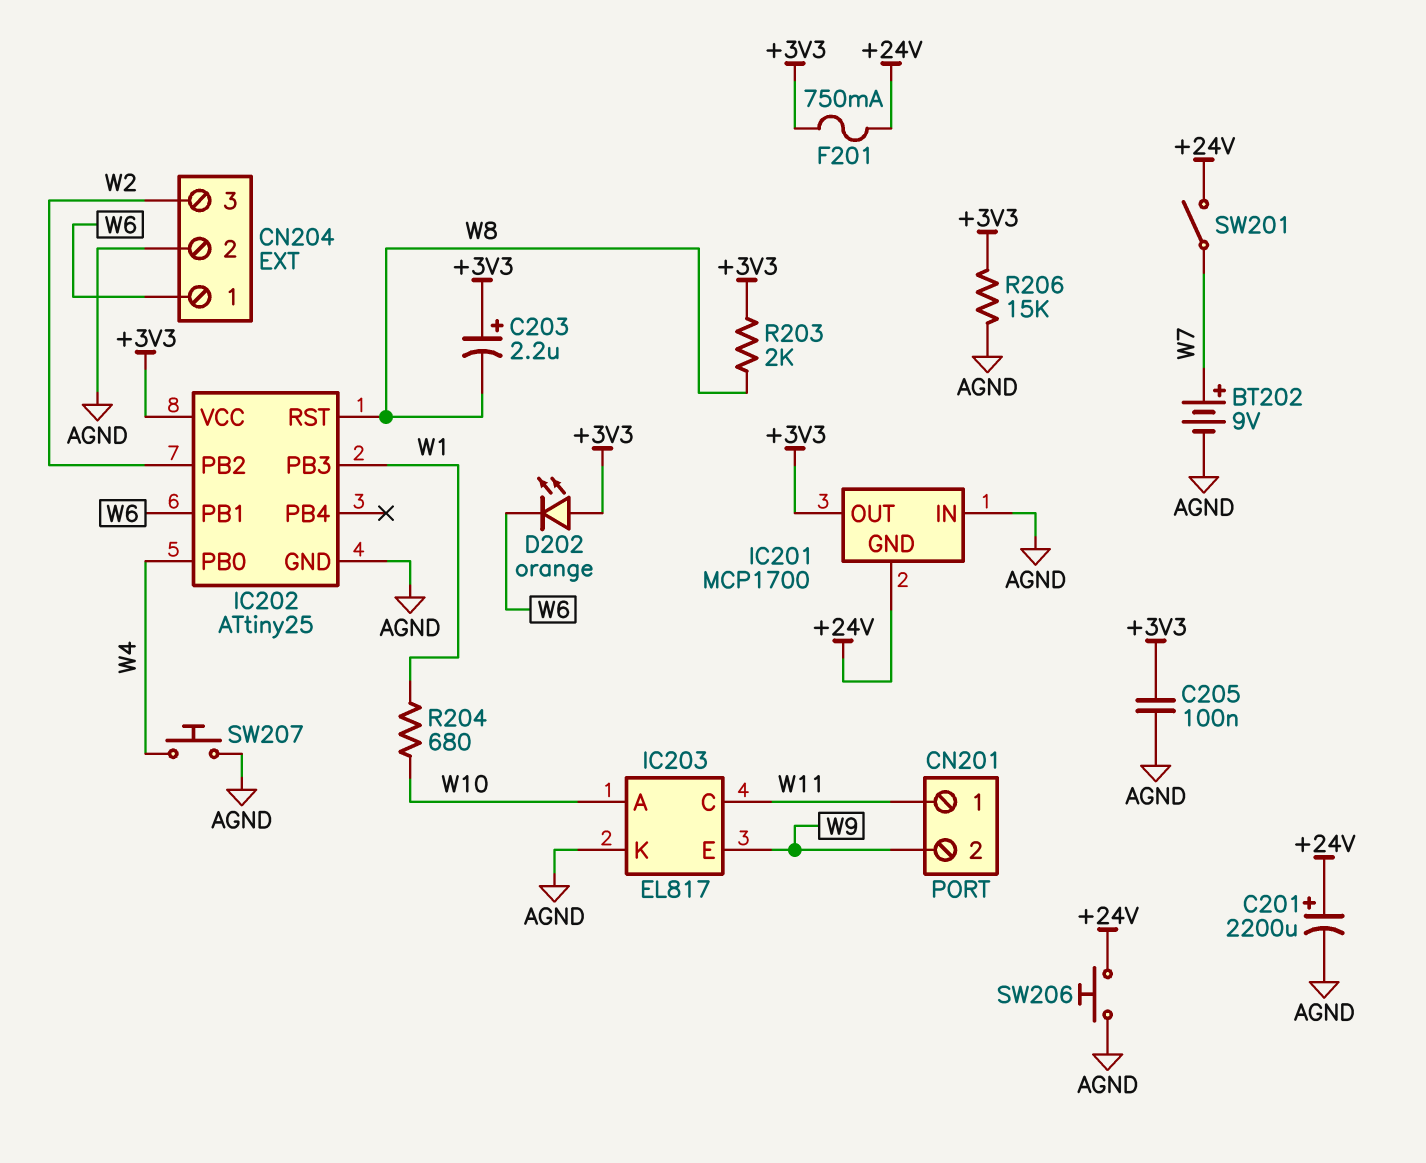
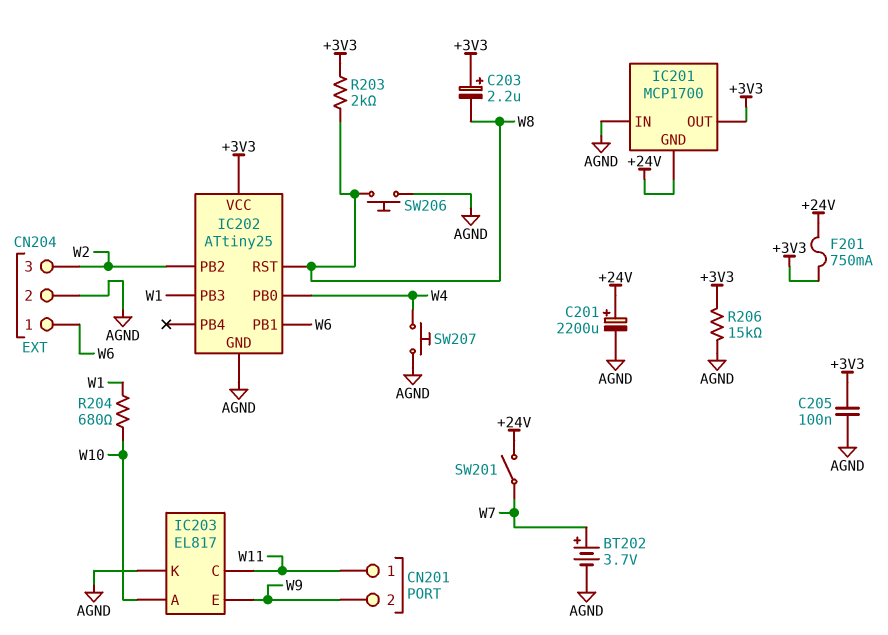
BT202: 9V (plus W7, minus AGND) -> 3.7V (plus W7, minus AGND)
D202: LED orange (A +3V3, K W6) -> none
SW206: button (+24V, AGND) -> button (AGND, W8)

